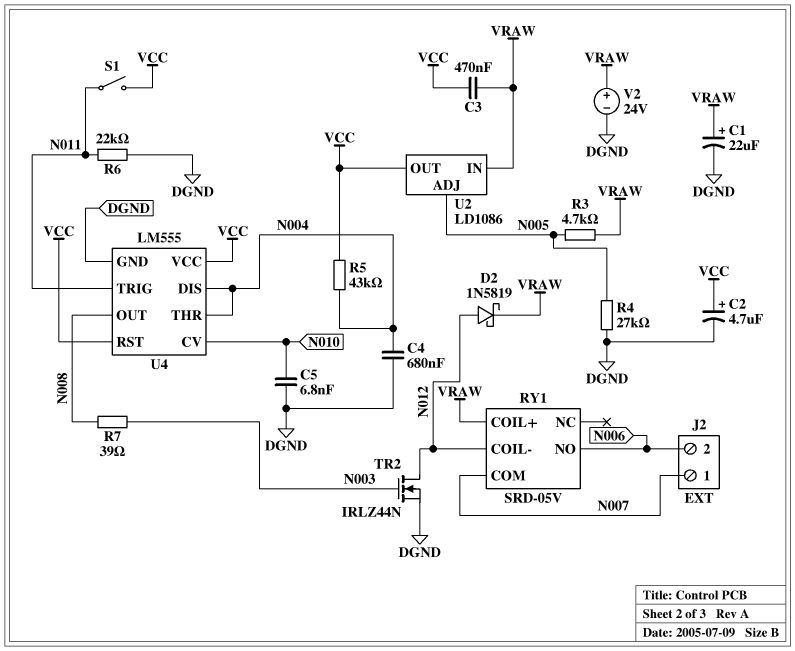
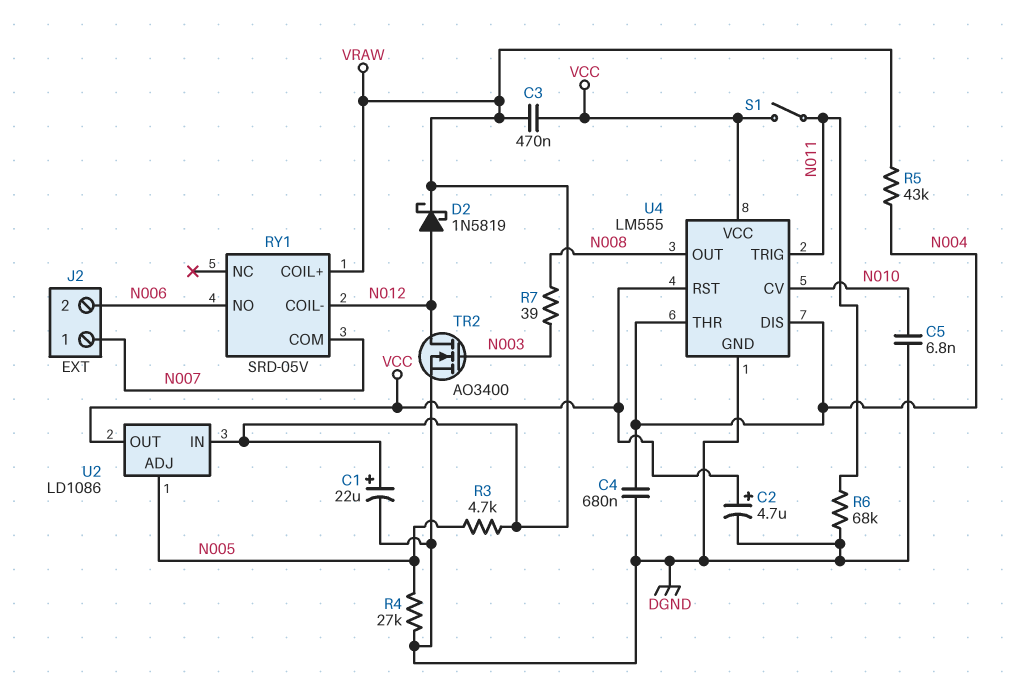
R5: 43k (N004, VCC) -> 43k (N004, VRAW)
R6: 22k (DGND, N011) -> 68k (DGND, N011)
TR2: NMOS IRLZ44N (G N003, D N012, S DGND) -> NMOS AO3400 (G N003, D N012, S DGND)
V2: 24V (plus VRAW, minus DGND) -> none

